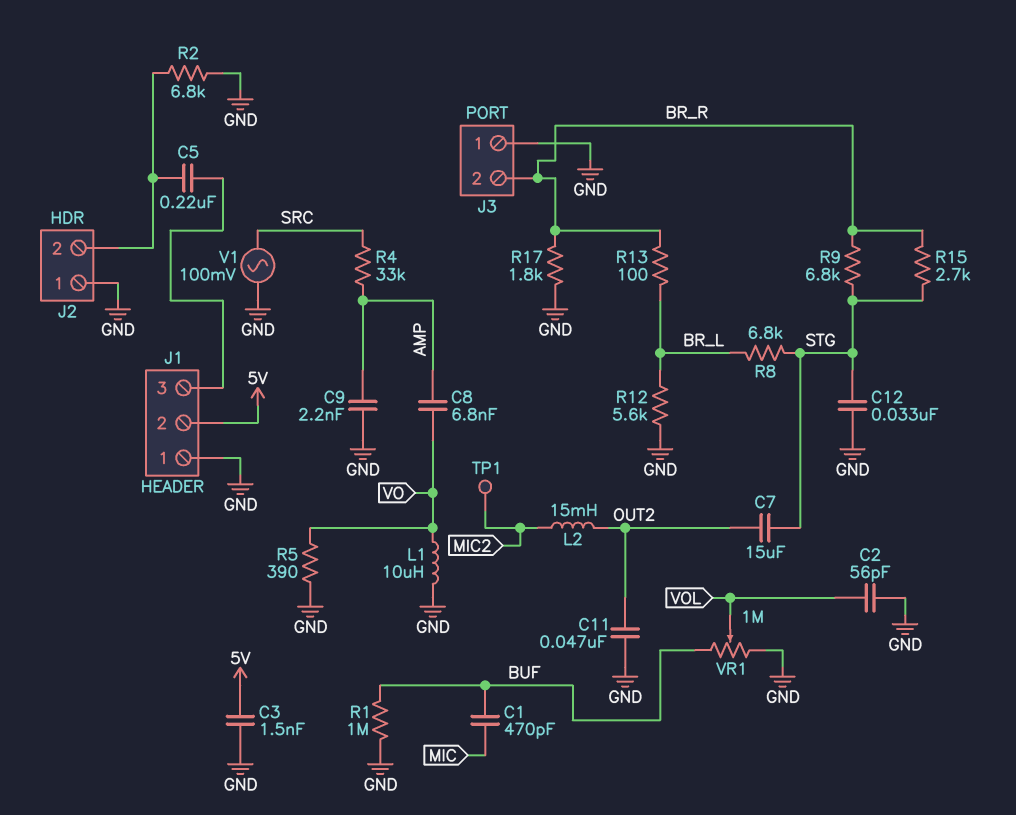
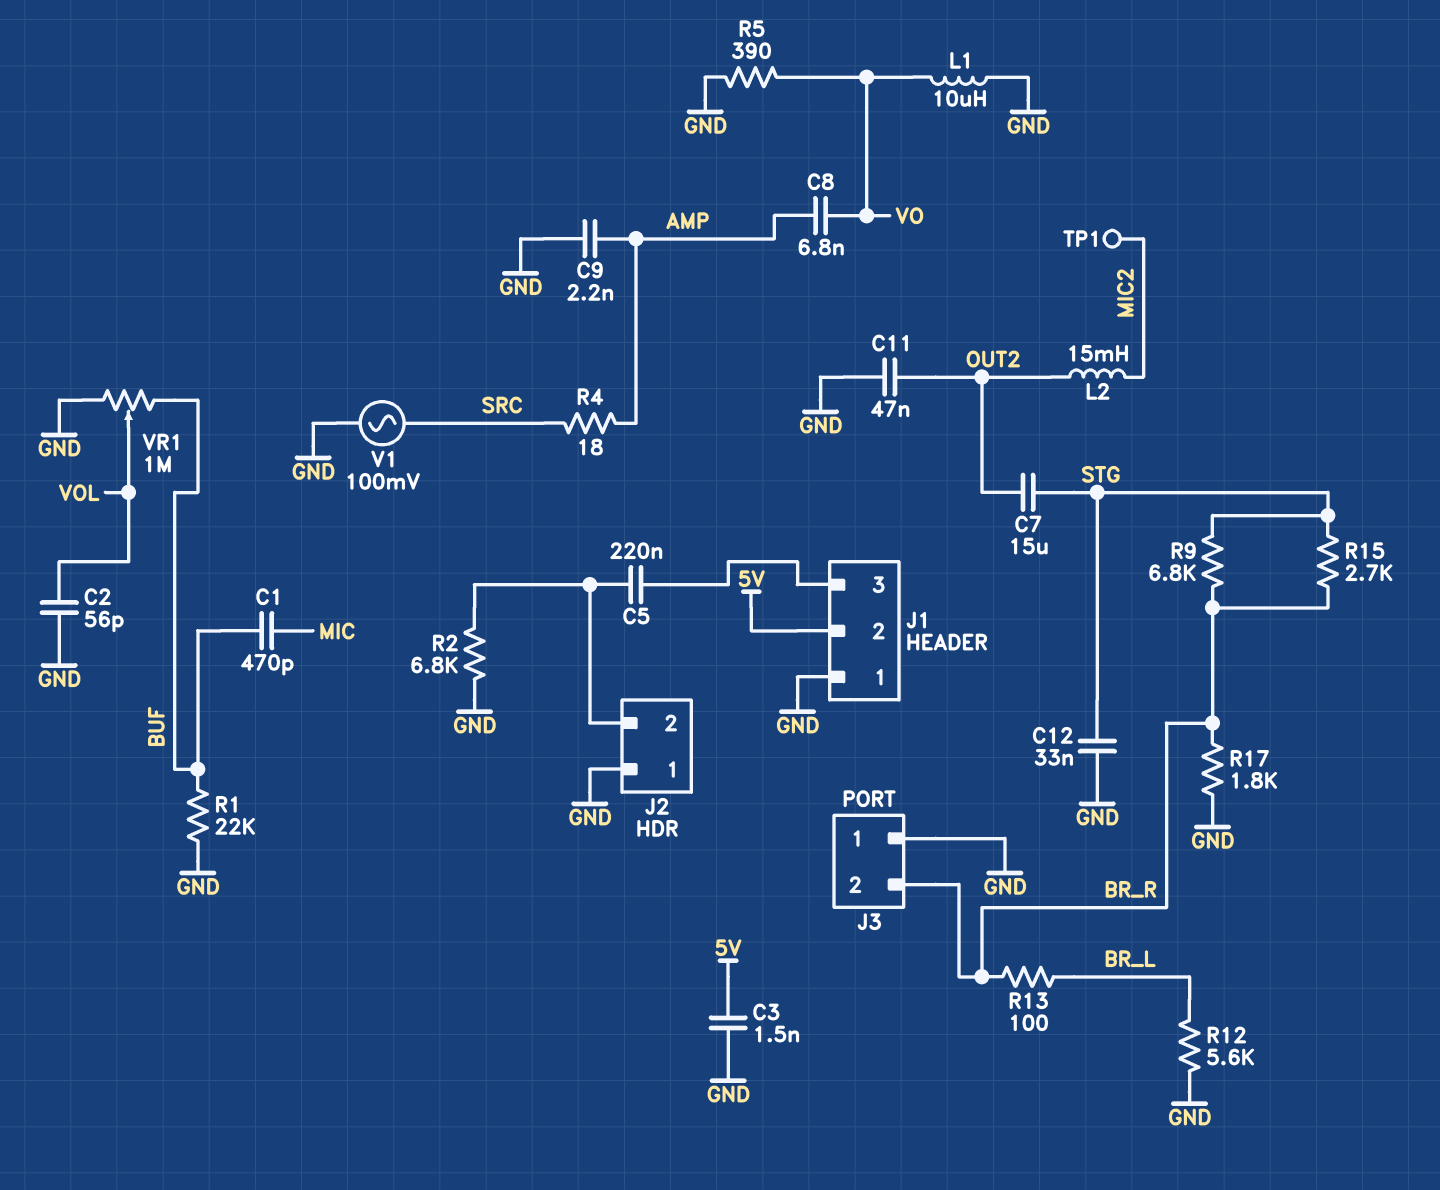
R1: 1M (BUF, GND) -> 22k (BUF, GND)
R4: 33k (AMP, SRC) -> 18 (AMP, SRC)
R8: 6.8k (BR_L, STG) -> none

